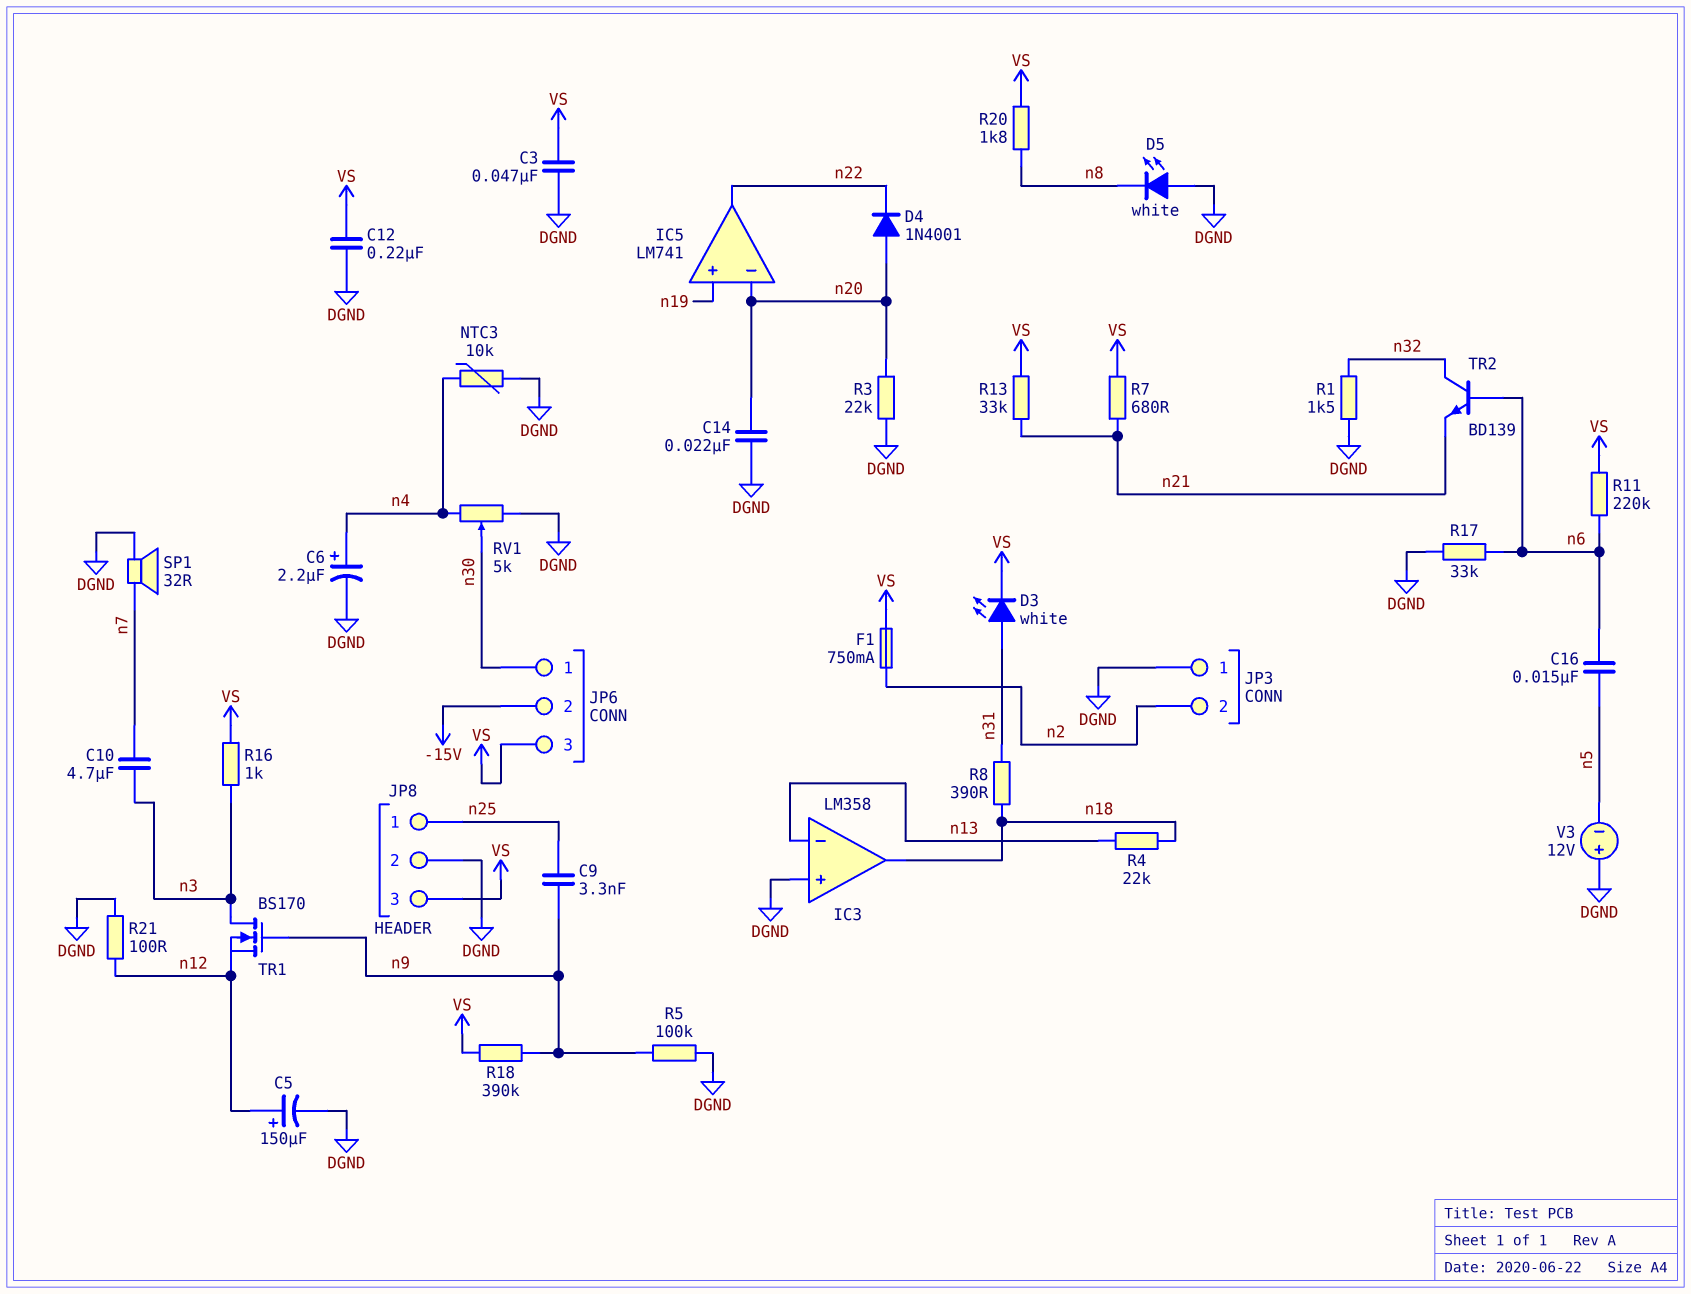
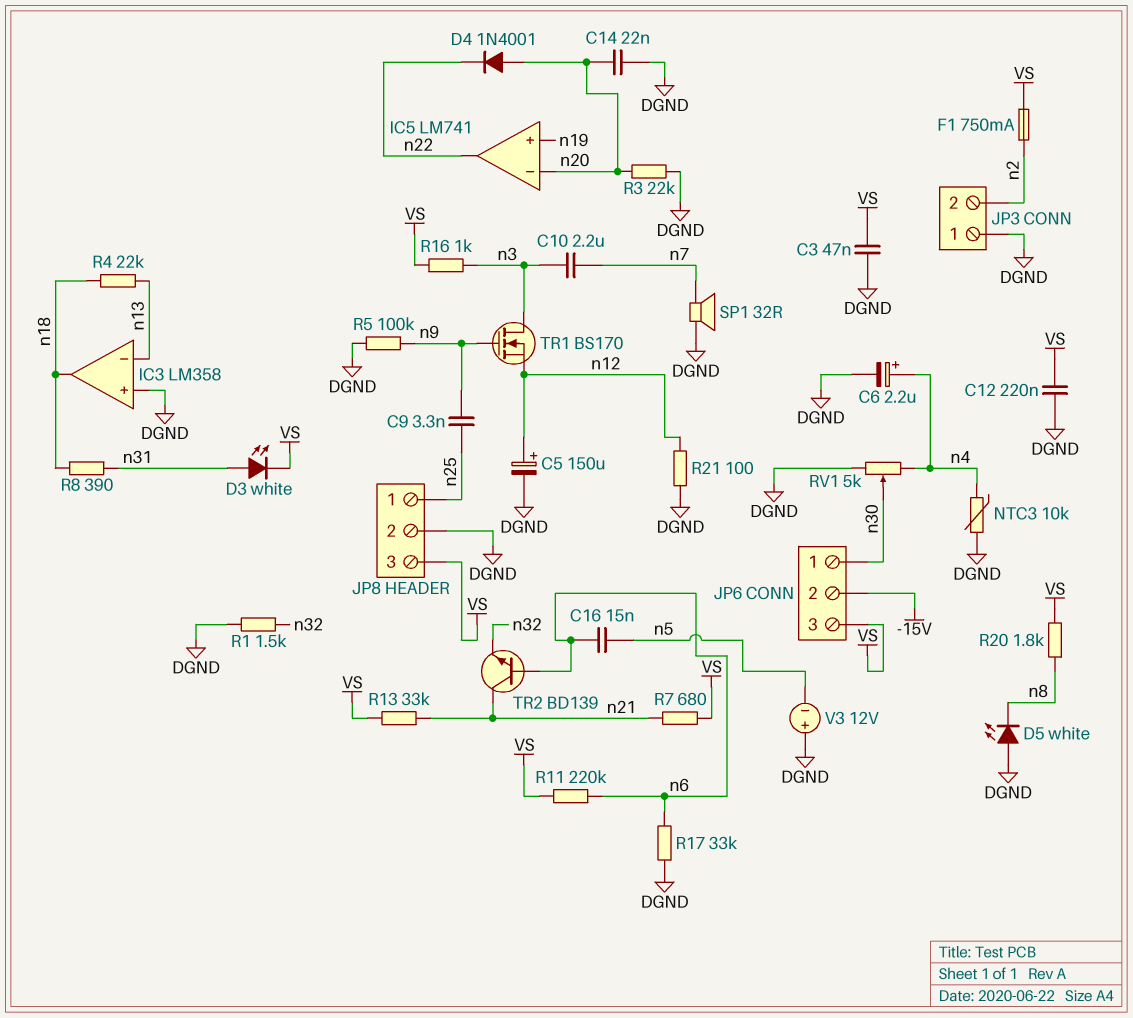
C10: 4.7uF (n3, n7) -> 2.2uF (n3, n7)
R18: 390k (VS, n9) -> none
TR2: NPN BD139 (B n6, C n32, E n21) -> NPN BD139 (B n6, C n21, E n32)

